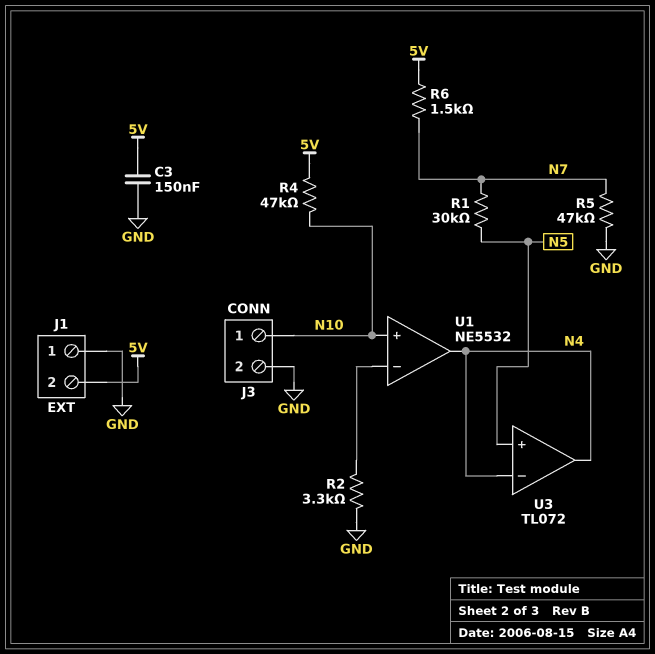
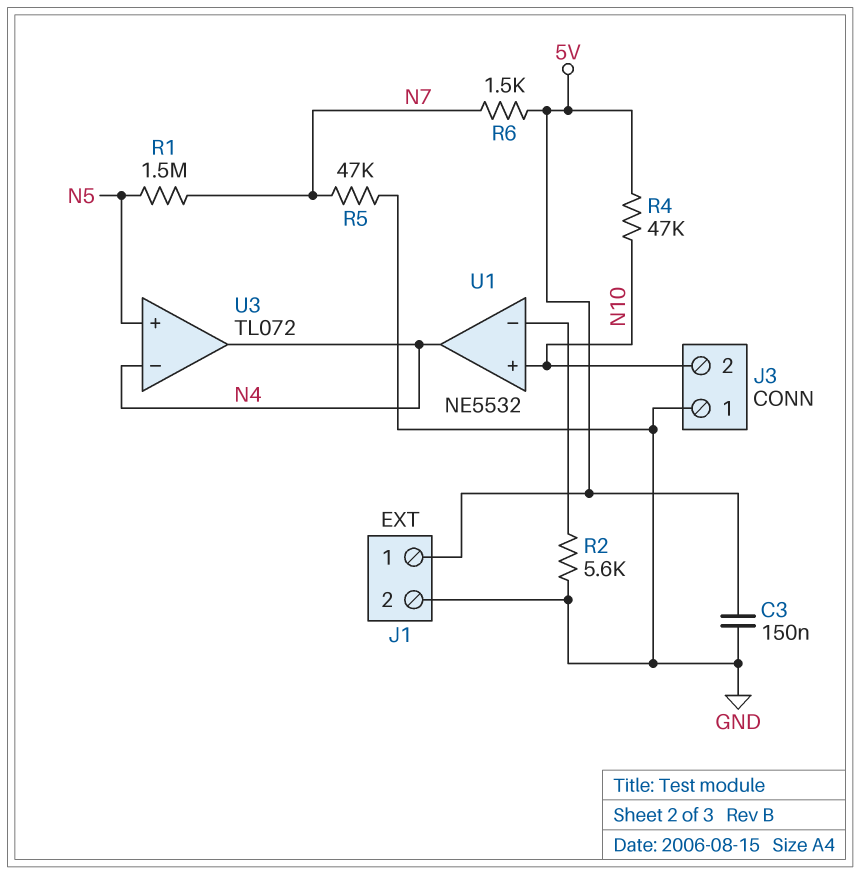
J1 pin 1: GND -> 5V
J1 pin 2: 5V -> GND
J3 pin 1: N10 -> GND
J3 pin 2: GND -> N10
R1: 30k (N5, N7) -> 1.5M (N5, N7)
R2: 3.3k (GND, U1/in-) -> 5.6k (GND, U1/in-)

